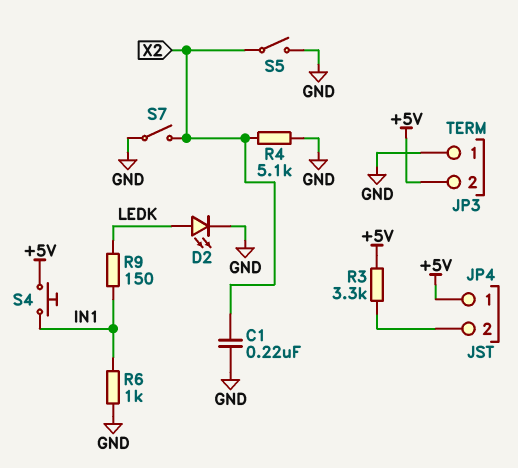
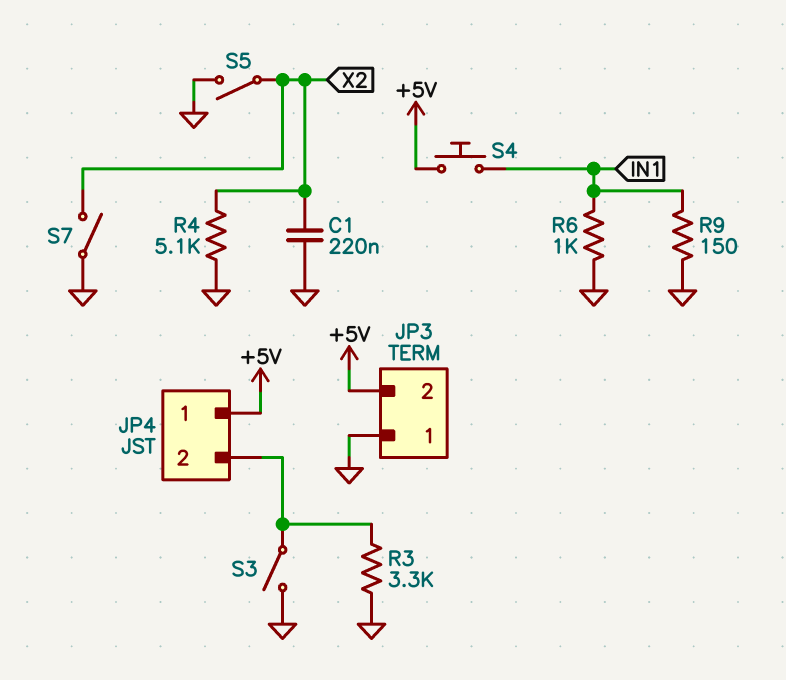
D2: LED (A LEDK, K GND) -> none
R3: 3.3k (+5V, JP4/2) -> 3.3k (GND, JP4/2)
R9: 150 (IN1, LEDK) -> 150 (GND, IN1)
S3: none -> switch (GND, JP4/2)

